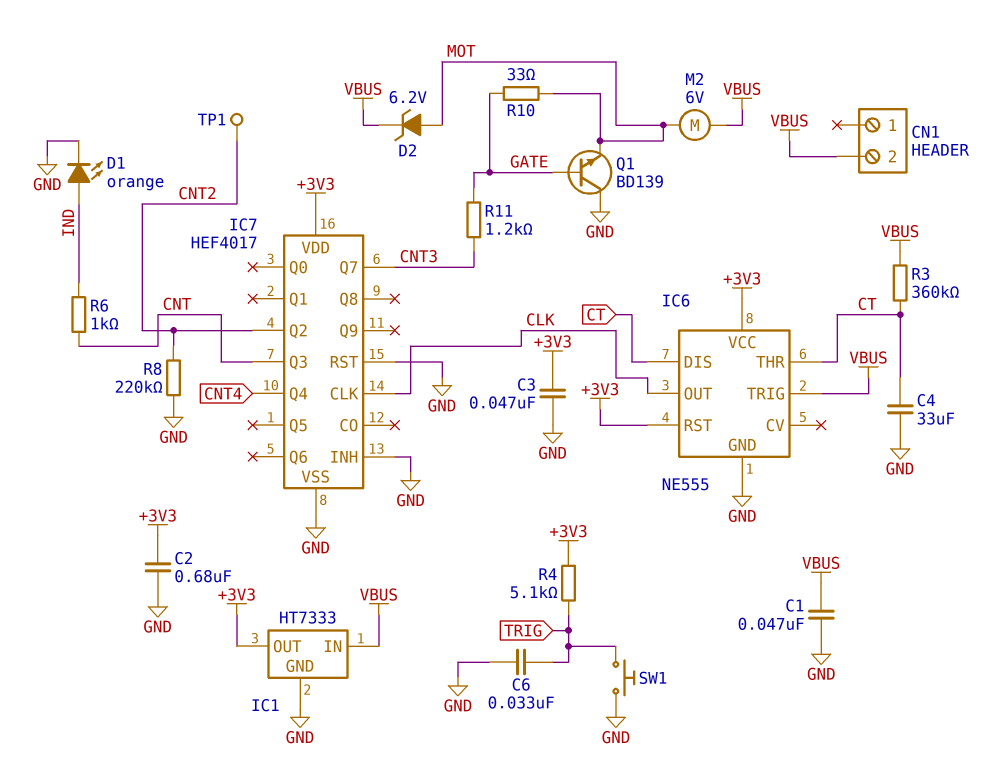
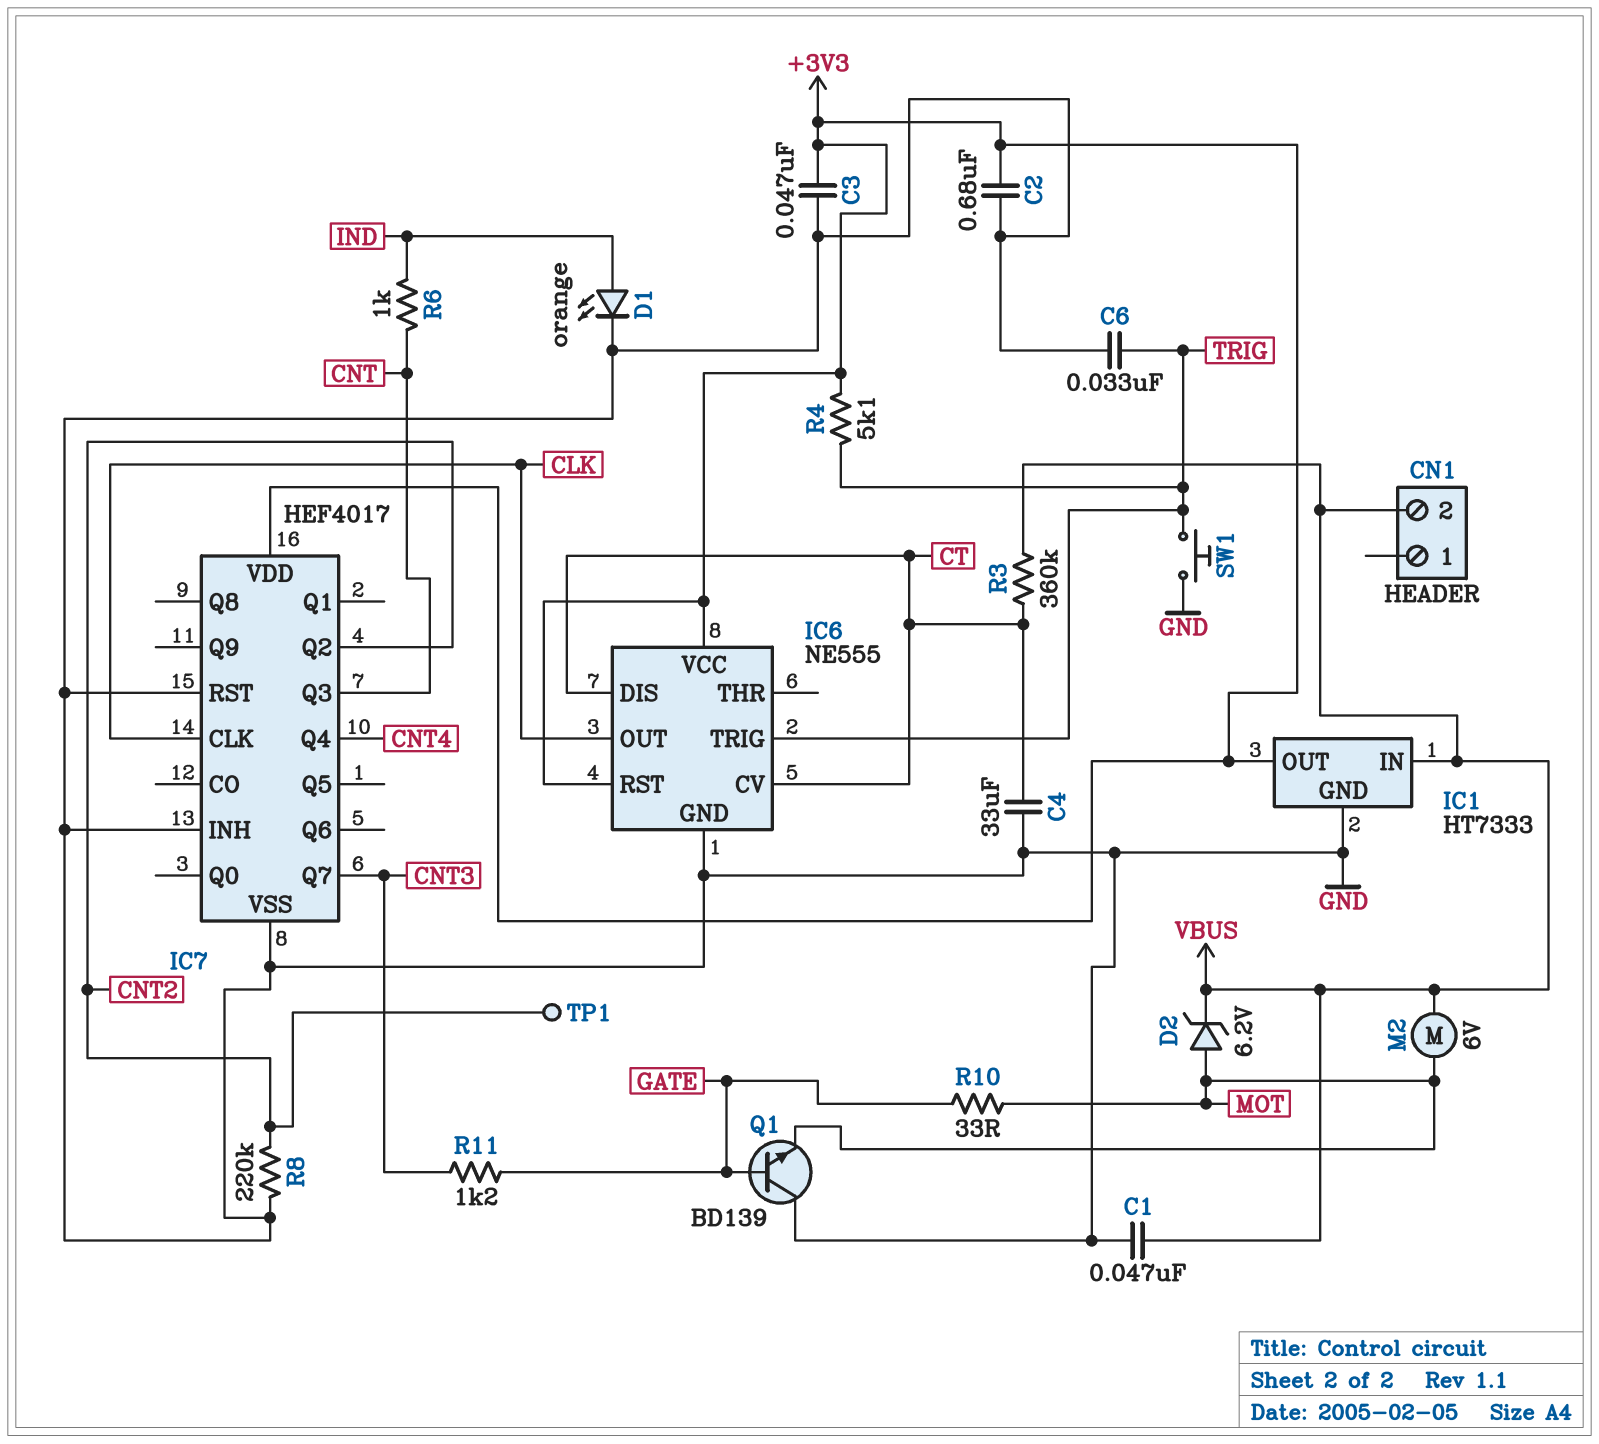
IC6 pin CV: none -> CT
IC6 pin THR: CT -> none
IC6 pin TRIG: VBUS -> TRIG

